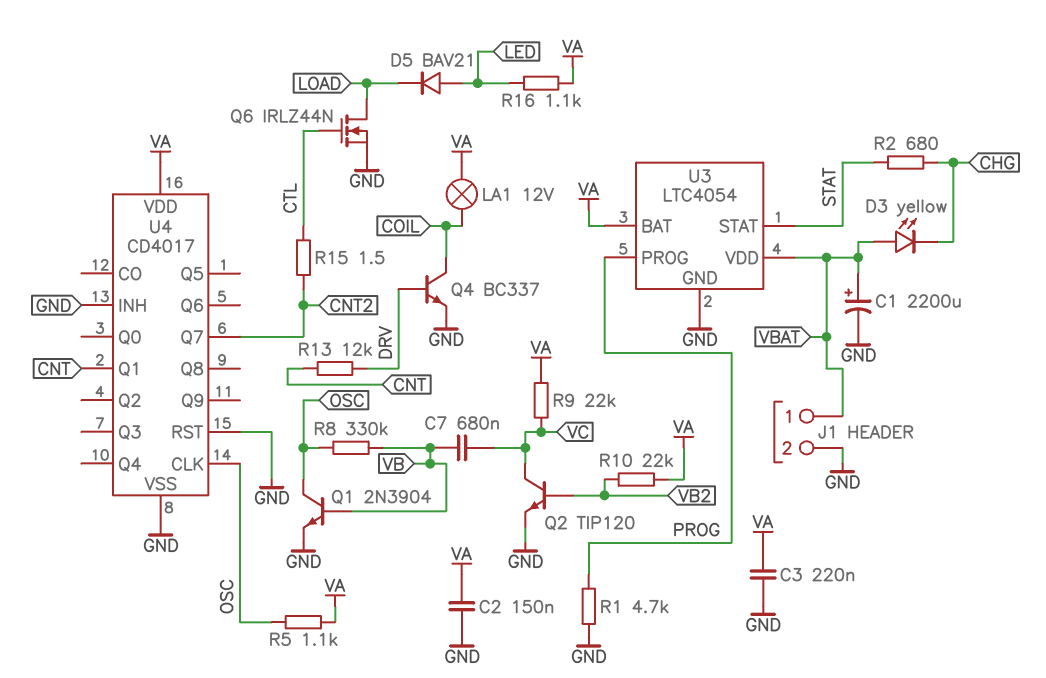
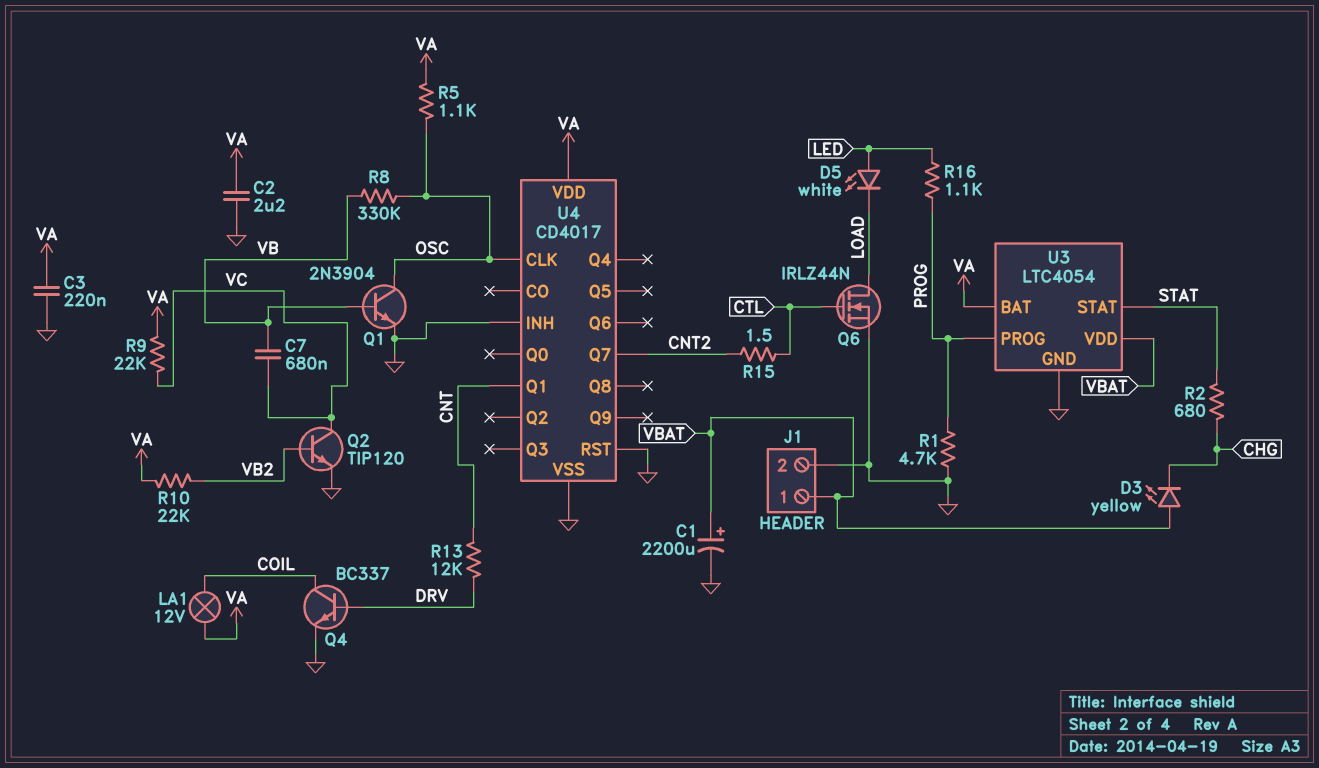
C2: 150nF (GND, VA) -> 2.2uF (GND, VA)
D5: diode BAV21 (A LED, K LOAD) -> LED white (A LED, K LOAD)
R16: 1.1k (LED, VA) -> 1.1k (LED, PROG)

